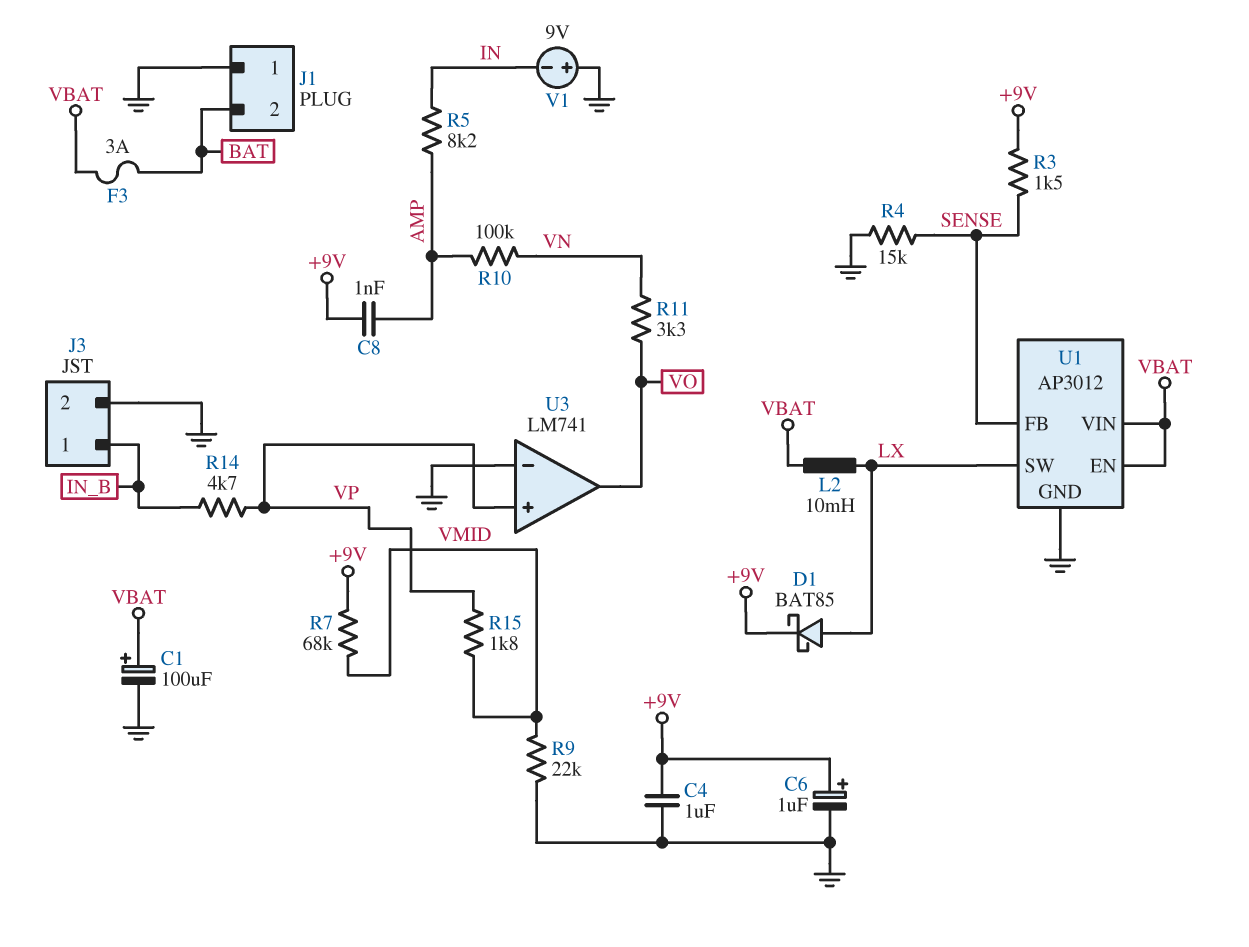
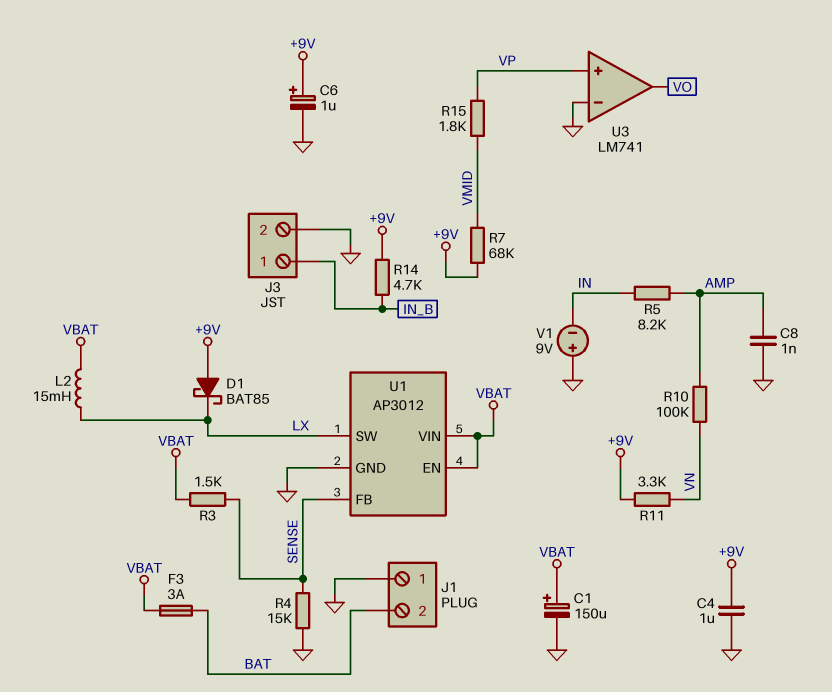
C1: 100uF (plus VBAT, minus GND) -> 150uF (plus VBAT, minus GND)
C8: 1nF (+9V, AMP) -> 1nF (AMP, GND)
D1: schottky BAT85 (A LX, K +9V) -> schottky BAT85 (A +9V, K LX)
L2: 10mH (LX, VBAT) -> 15mH (LX, VBAT)
R3: 1.5k (+9V, SENSE) -> 1.5k (SENSE, VBAT)
R9: 22k (GND, VMID) -> none
R11: 3.3k (VN, VO) -> 3.3k (+9V, VN)
R14: 4.7k (IN_B, VP) -> 4.7k (+9V, IN_B)

